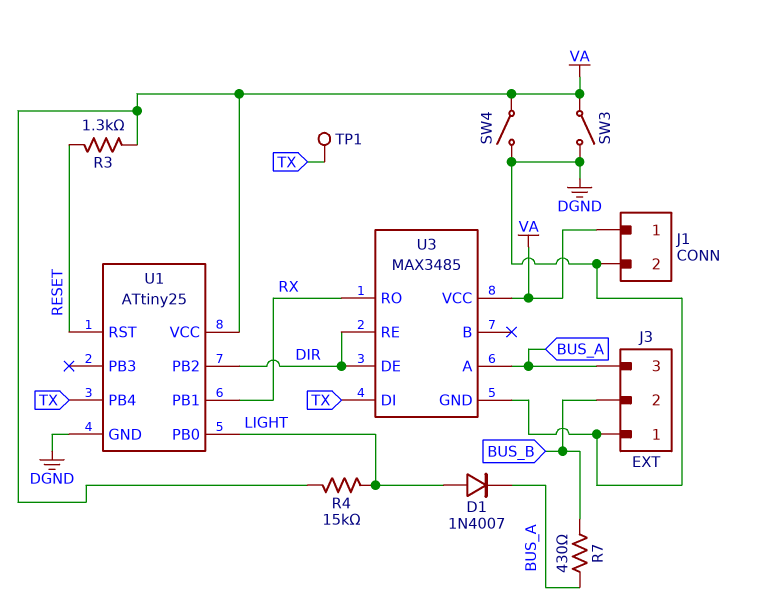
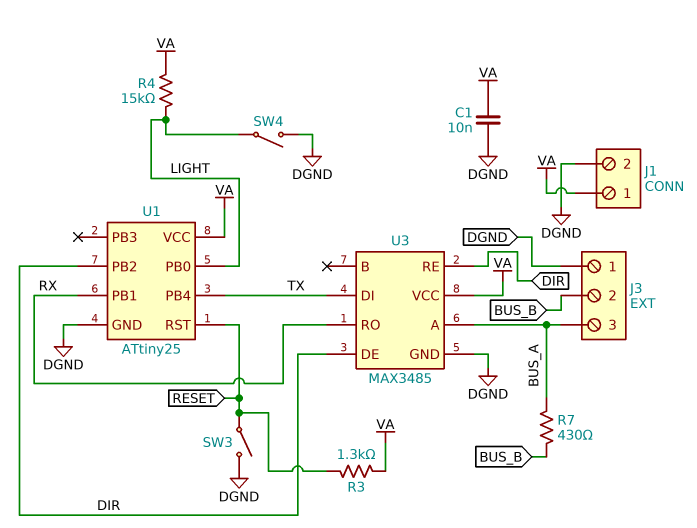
C1: none -> 10nF (DGND, VA)
D1: diode 1N4007 (A LIGHT, K BUS_A) -> none
SW3: switch (DGND, VA) -> switch (DGND, RESET)
SW4: switch (DGND, VA) -> switch (DGND, LIGHT)
TP1: test point (TX) -> none

